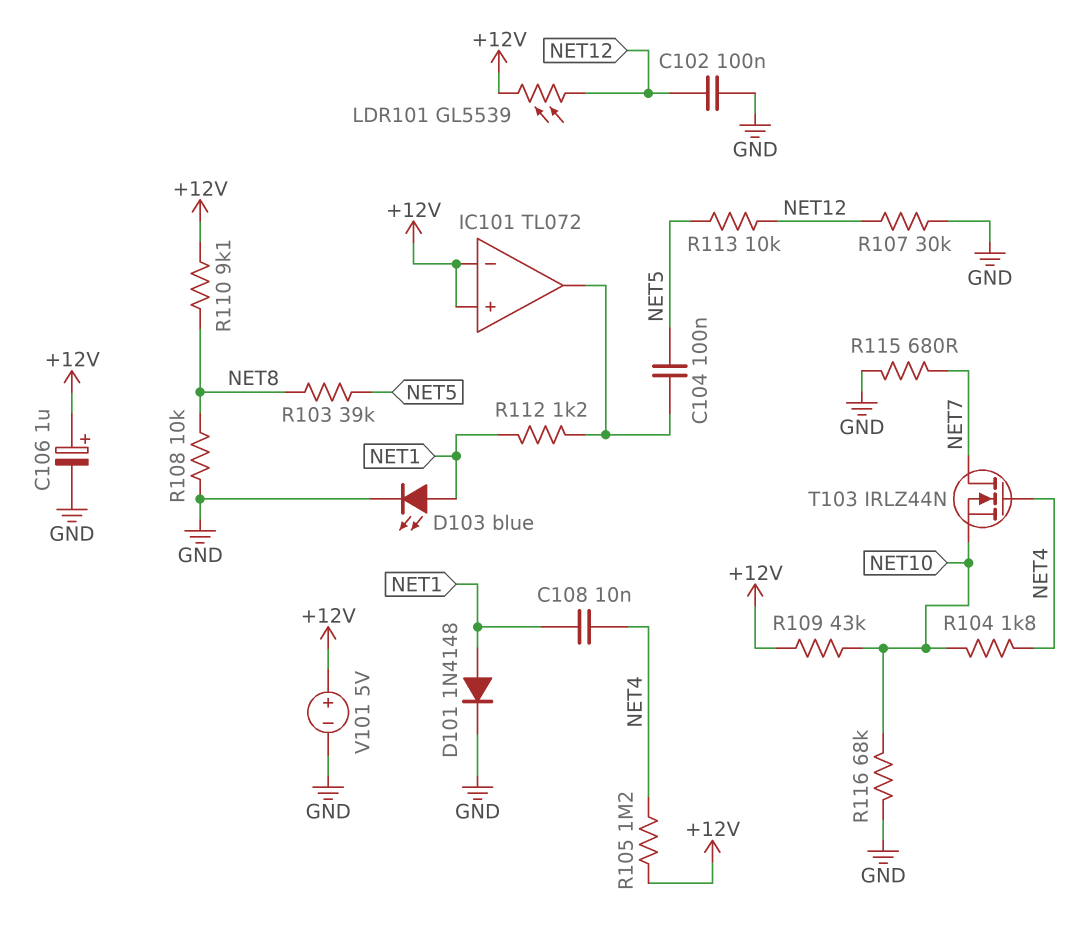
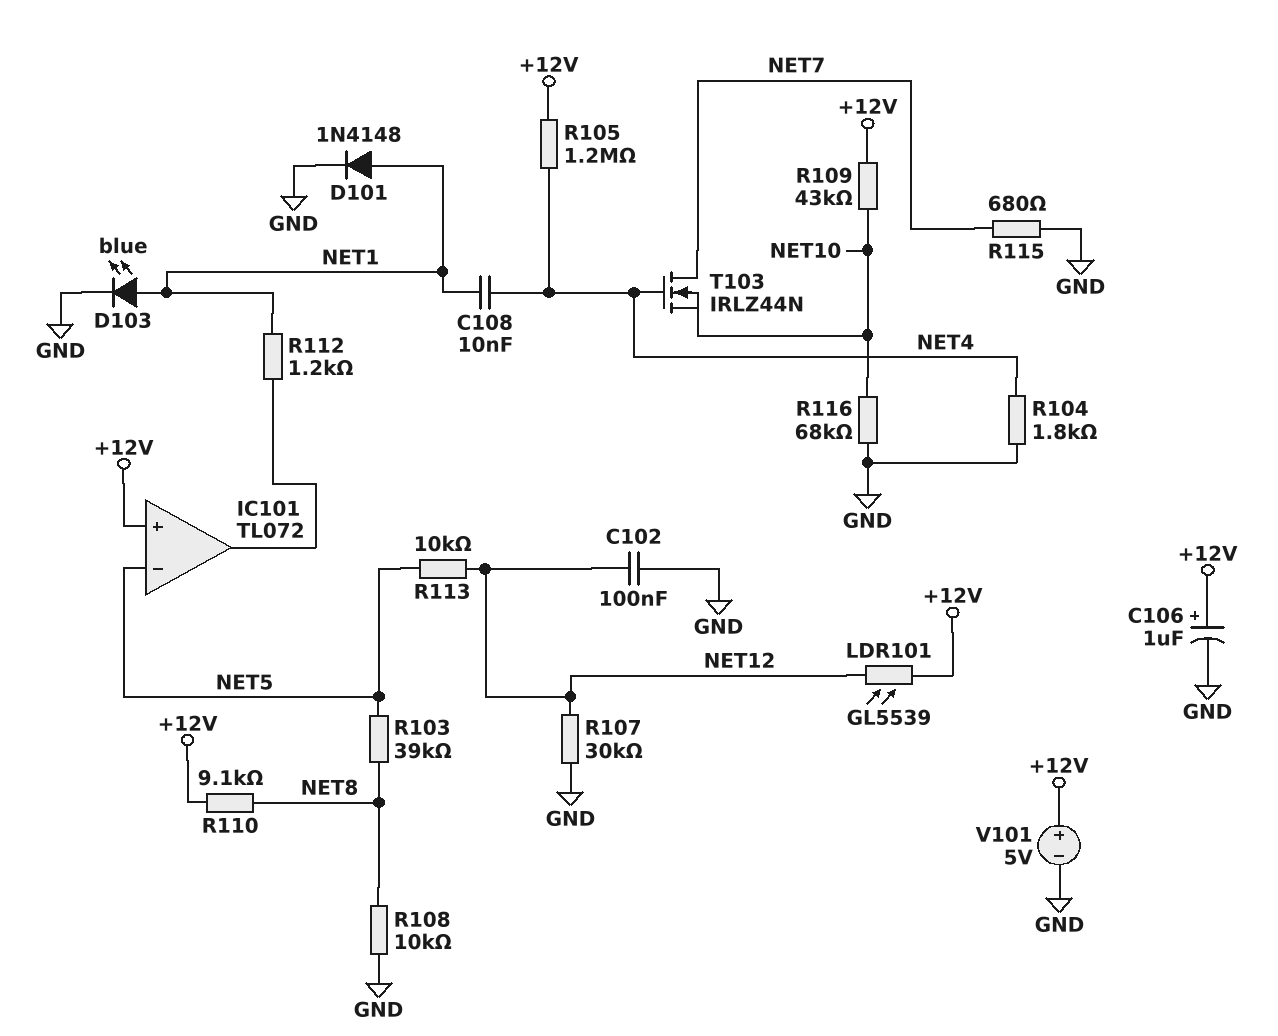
C104: 100nF (IC101/out, NET5) -> none
IC101 pin in-: +12V -> NET5
R104: 1.8k (NET4, NET10) -> 1.8k (GND, NET4)

